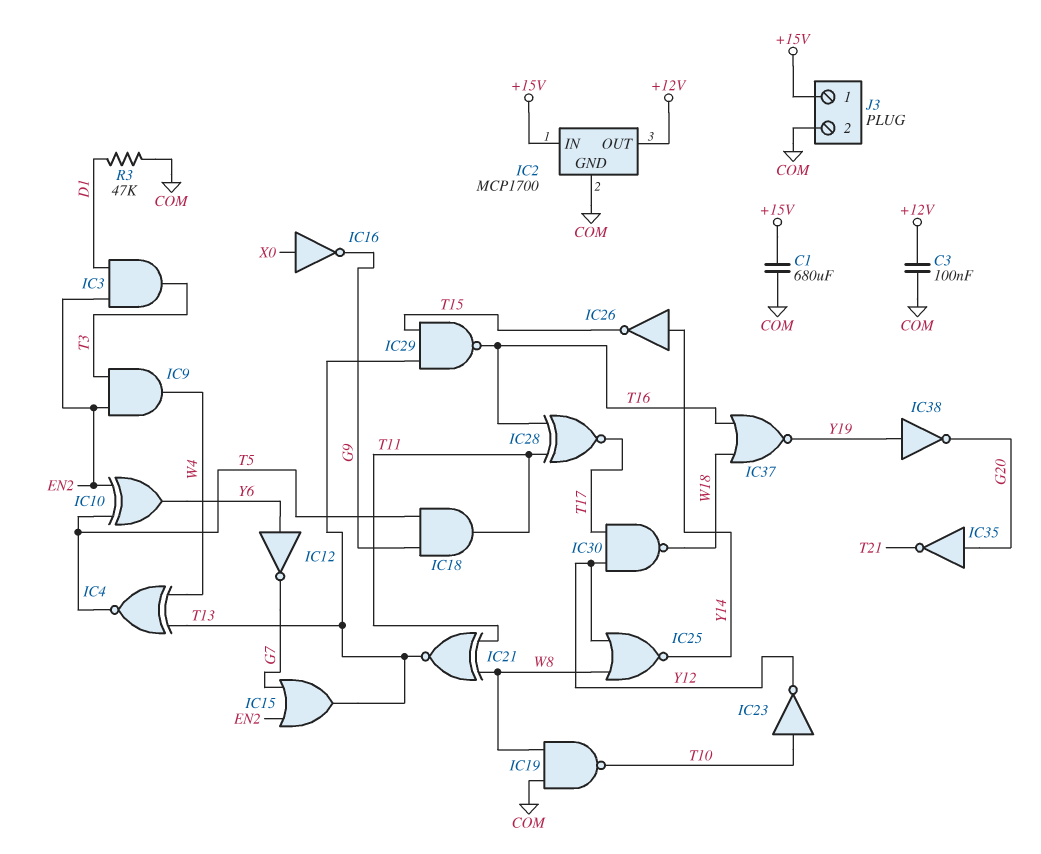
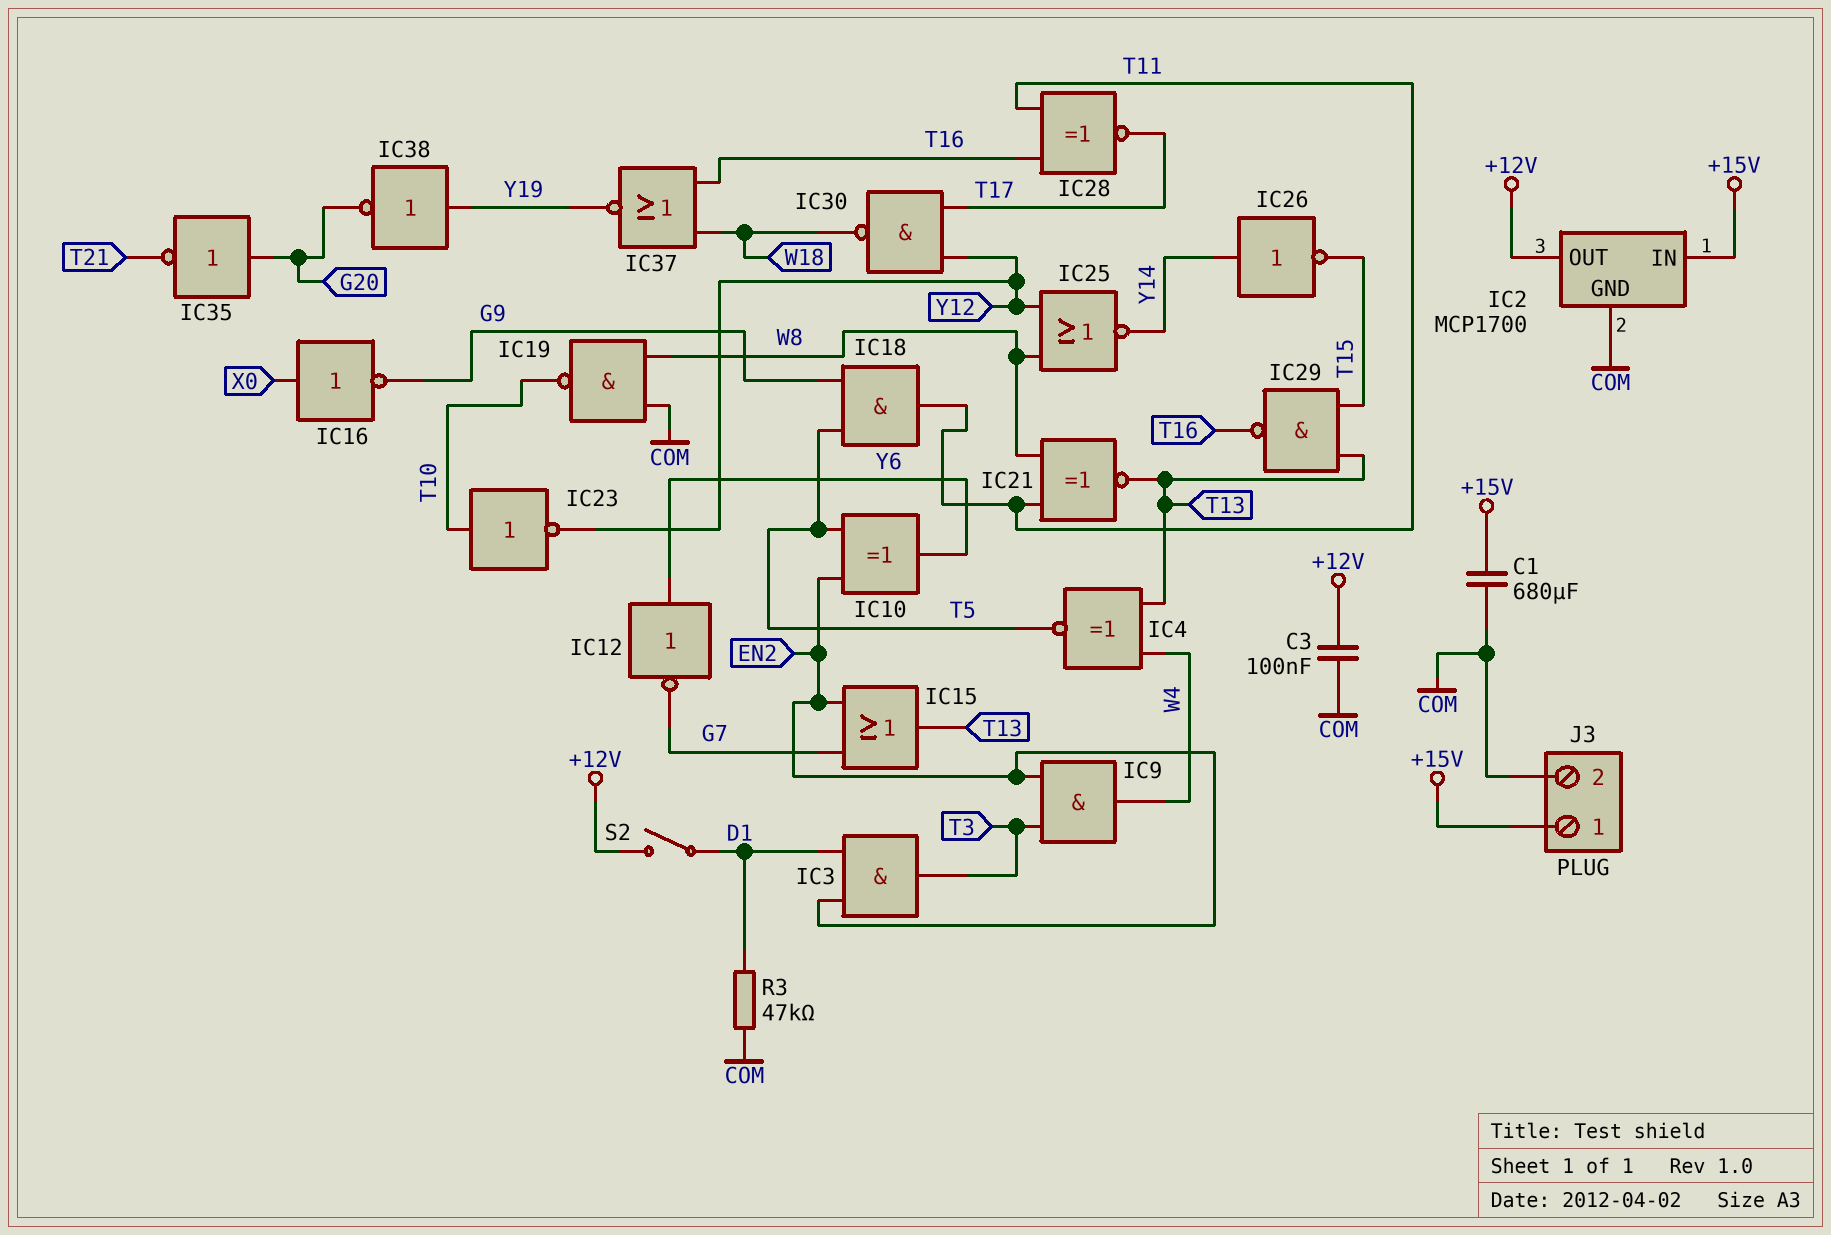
S2: none -> switch (+12V, D1)

